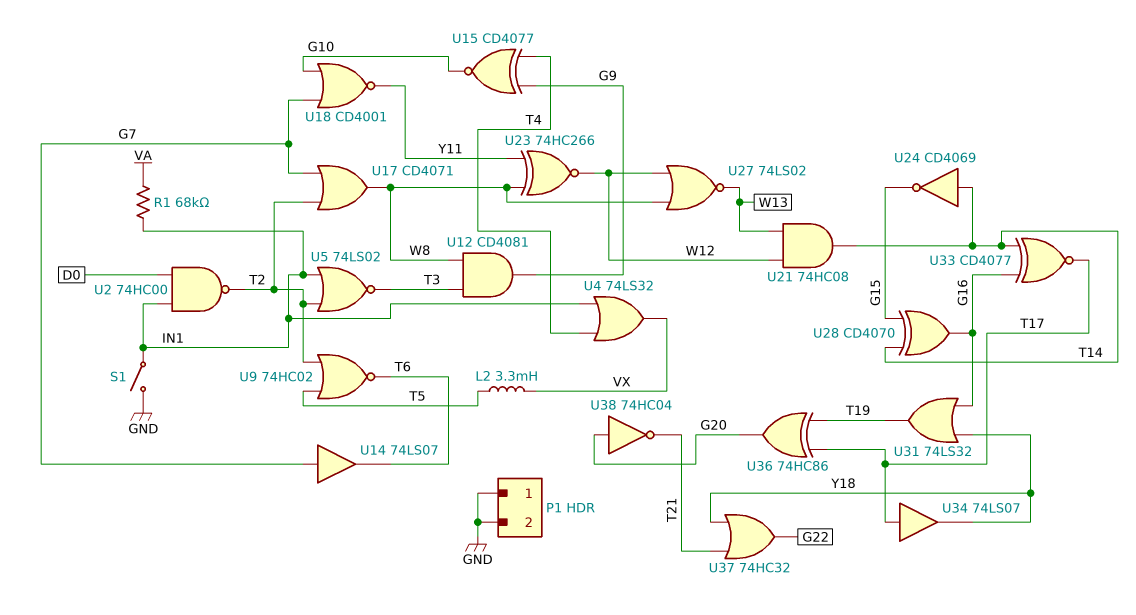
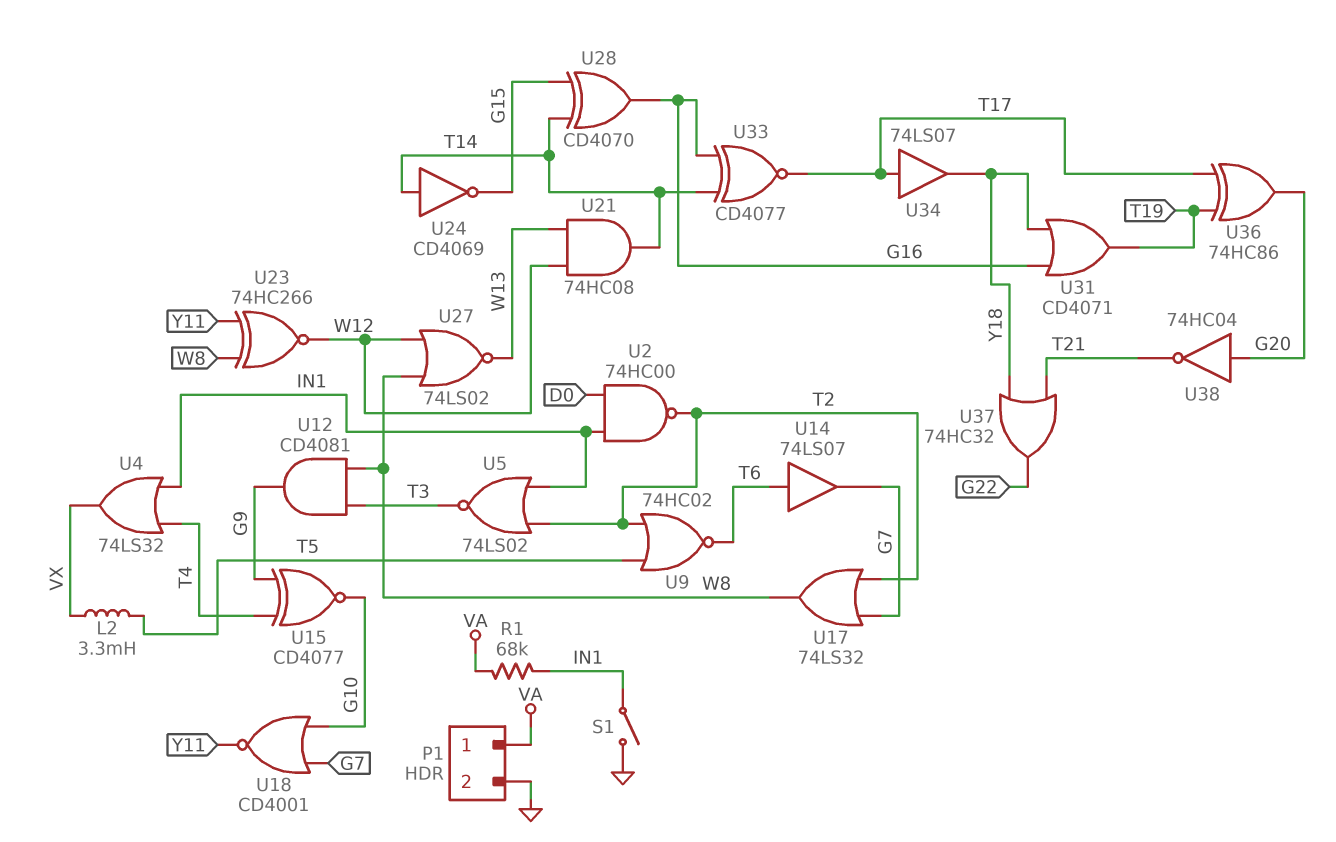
P1 pin 1: GND -> VA
U14: buffer 74LS07 (in G7, out T6) -> buffer 74LS07 (in T6, out G7)
U17: OR CD4071 (in G7, in T2, out W8) -> OR 74LS32 (in G7, in T2, out W8)
U31: OR 74LS32 (in G16, in Y18, out T19) -> OR CD4071 (in G16, in Y18, out T19)

